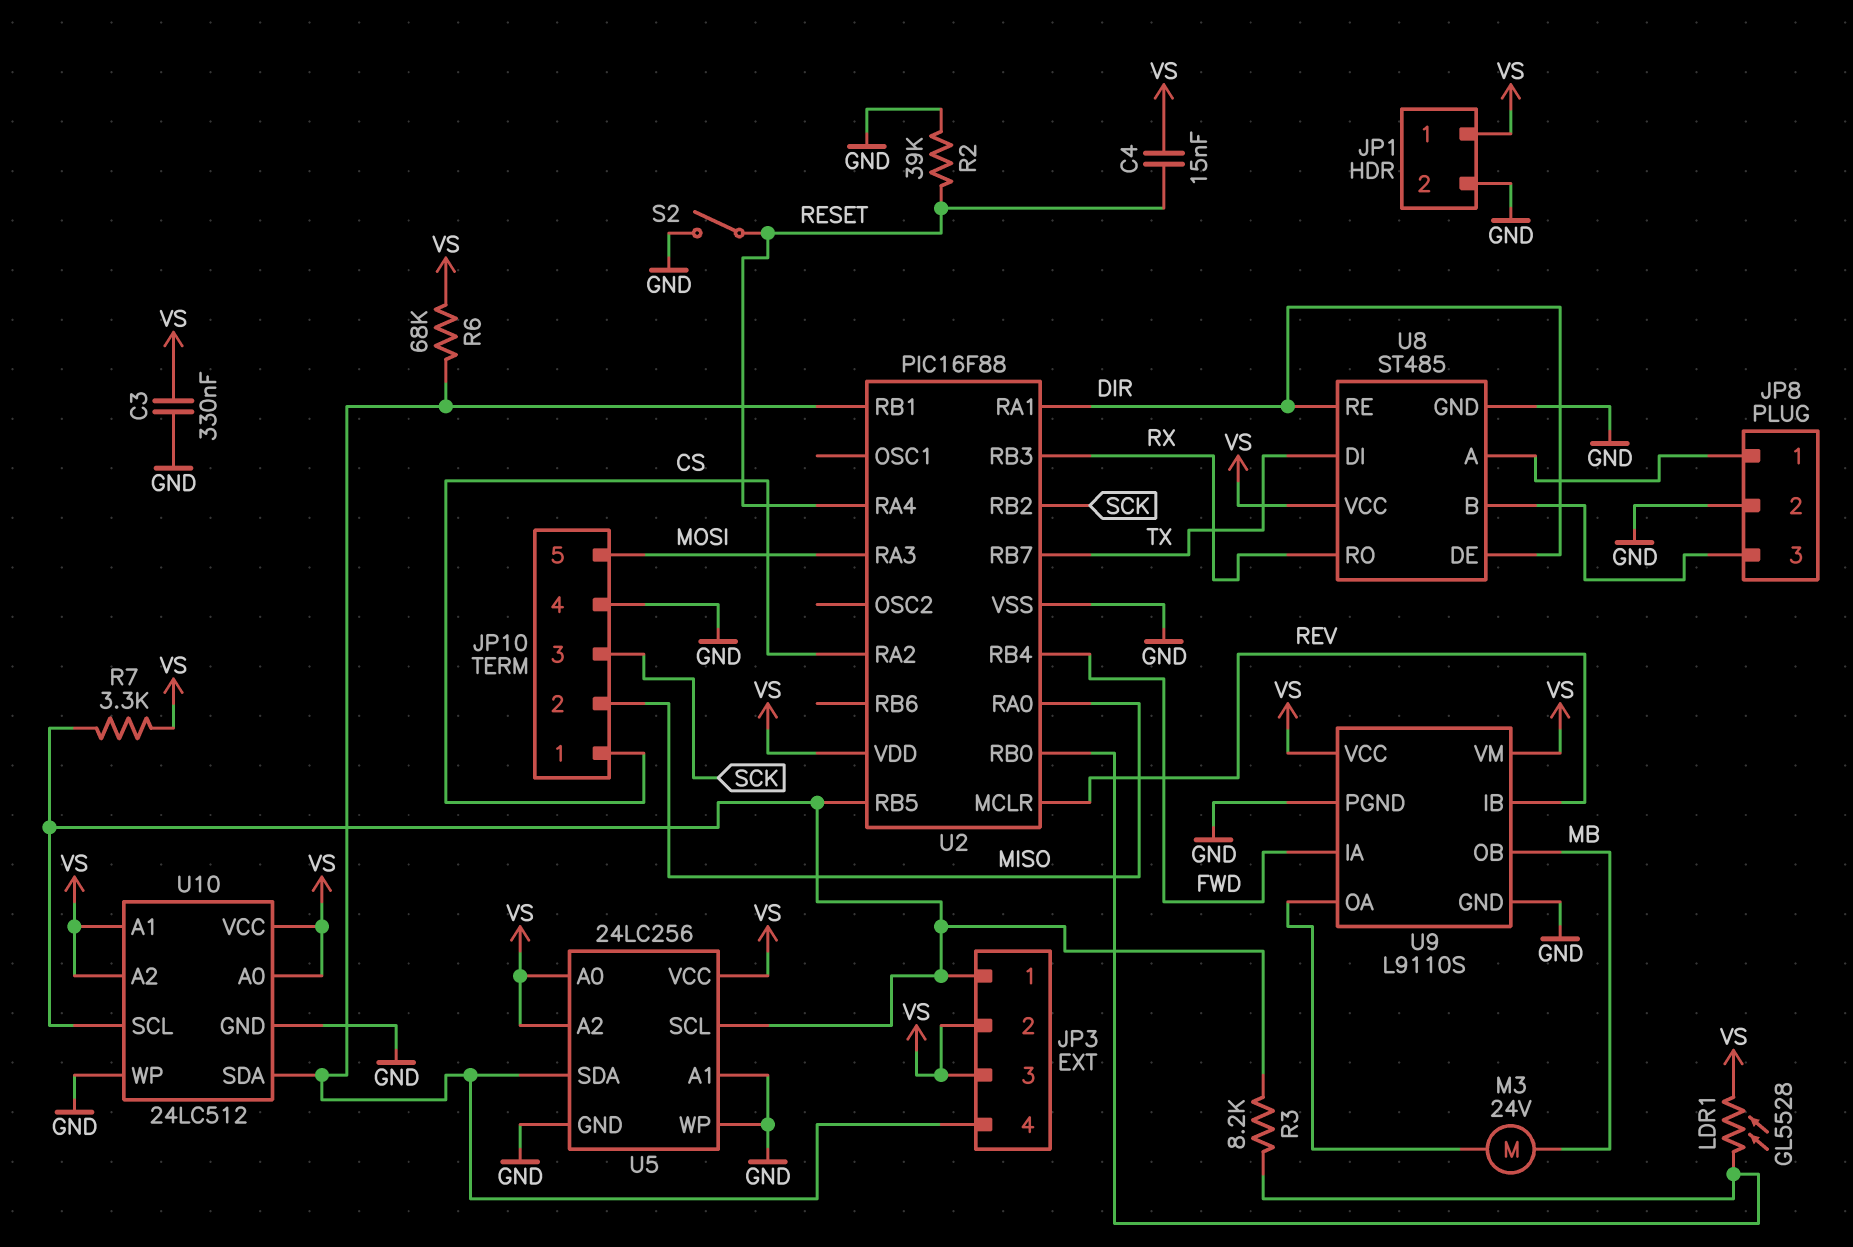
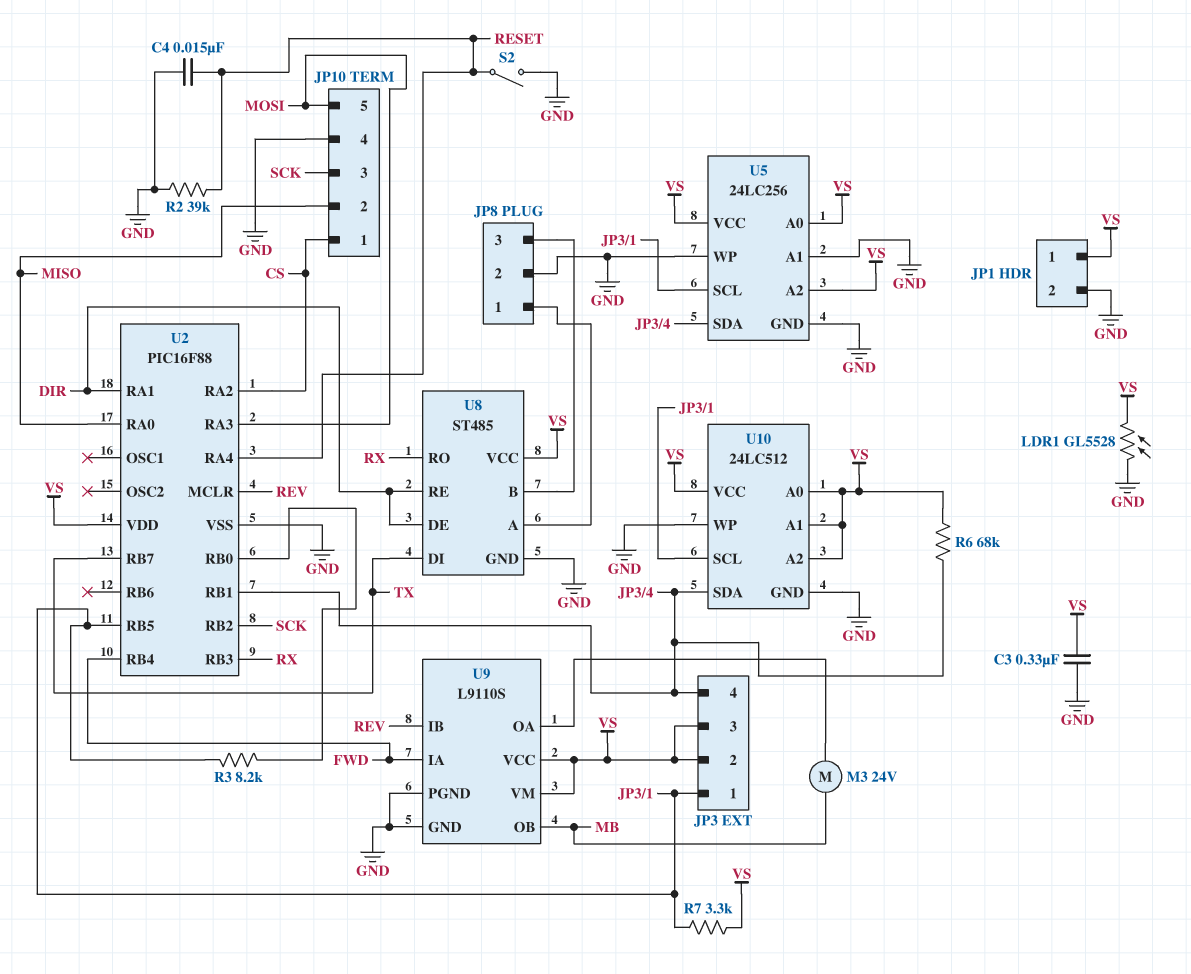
C4: 15nF (RESET, VS) -> 15nF (GND, RESET)
LDR1: GL5528 (U2/RB0, VS) -> GL5528 (GND, VS)

